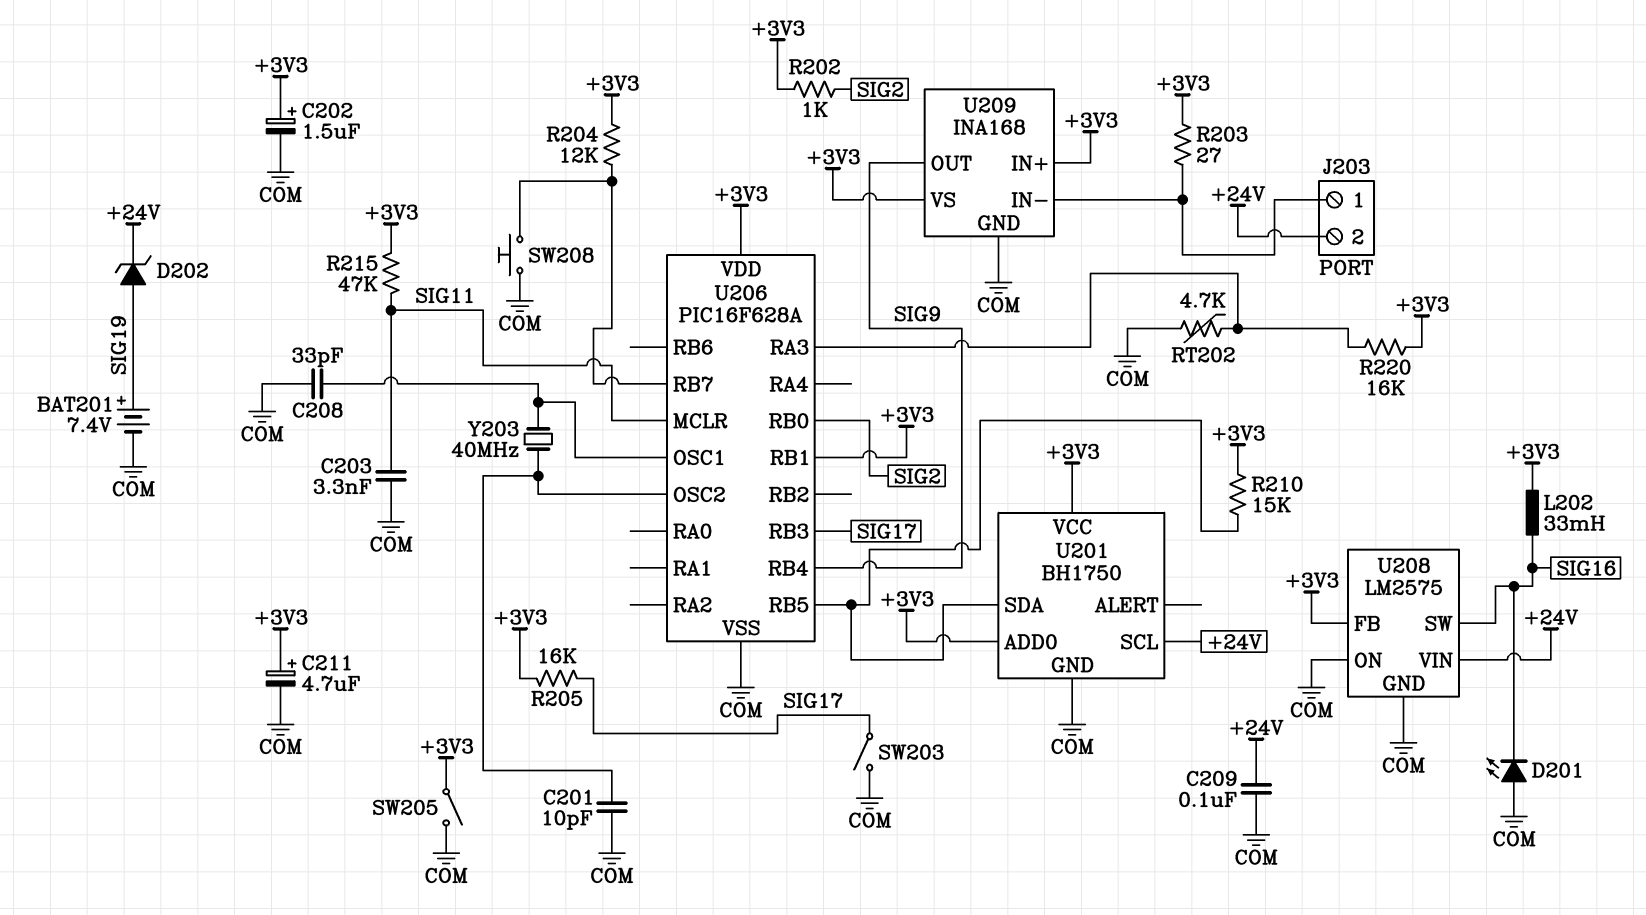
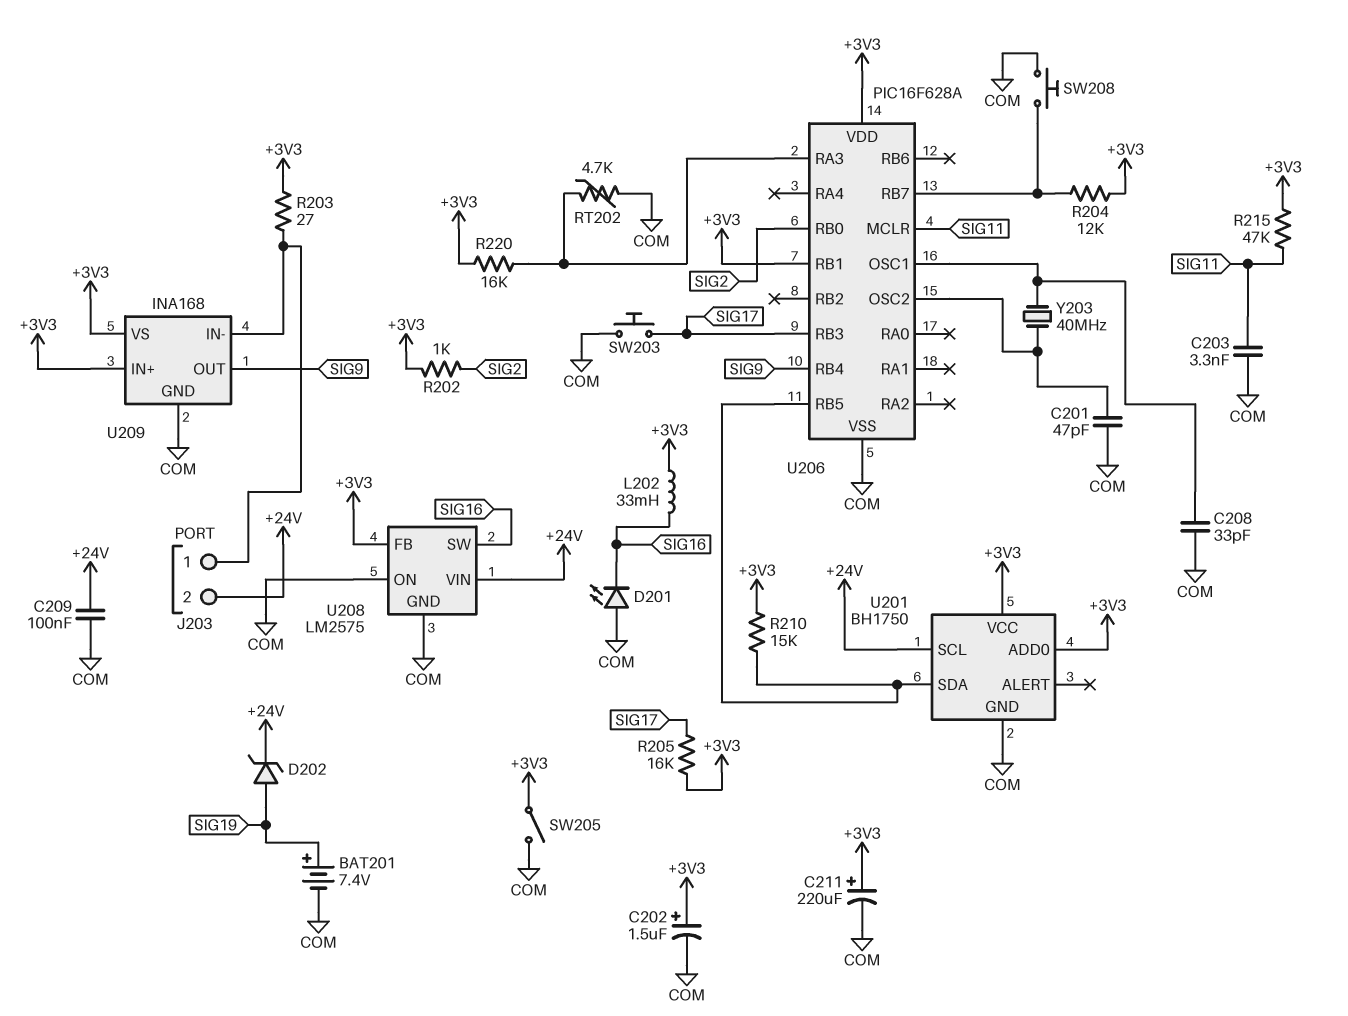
C201: 10pF (COM, U206/OSC2) -> 47pF (COM, U206/OSC2)
C211: 4.7uF (plus +3V3, minus COM) -> 220uF (plus +3V3, minus COM)
SW203: switch (COM, SIG17) -> button (COM, SIG17)

